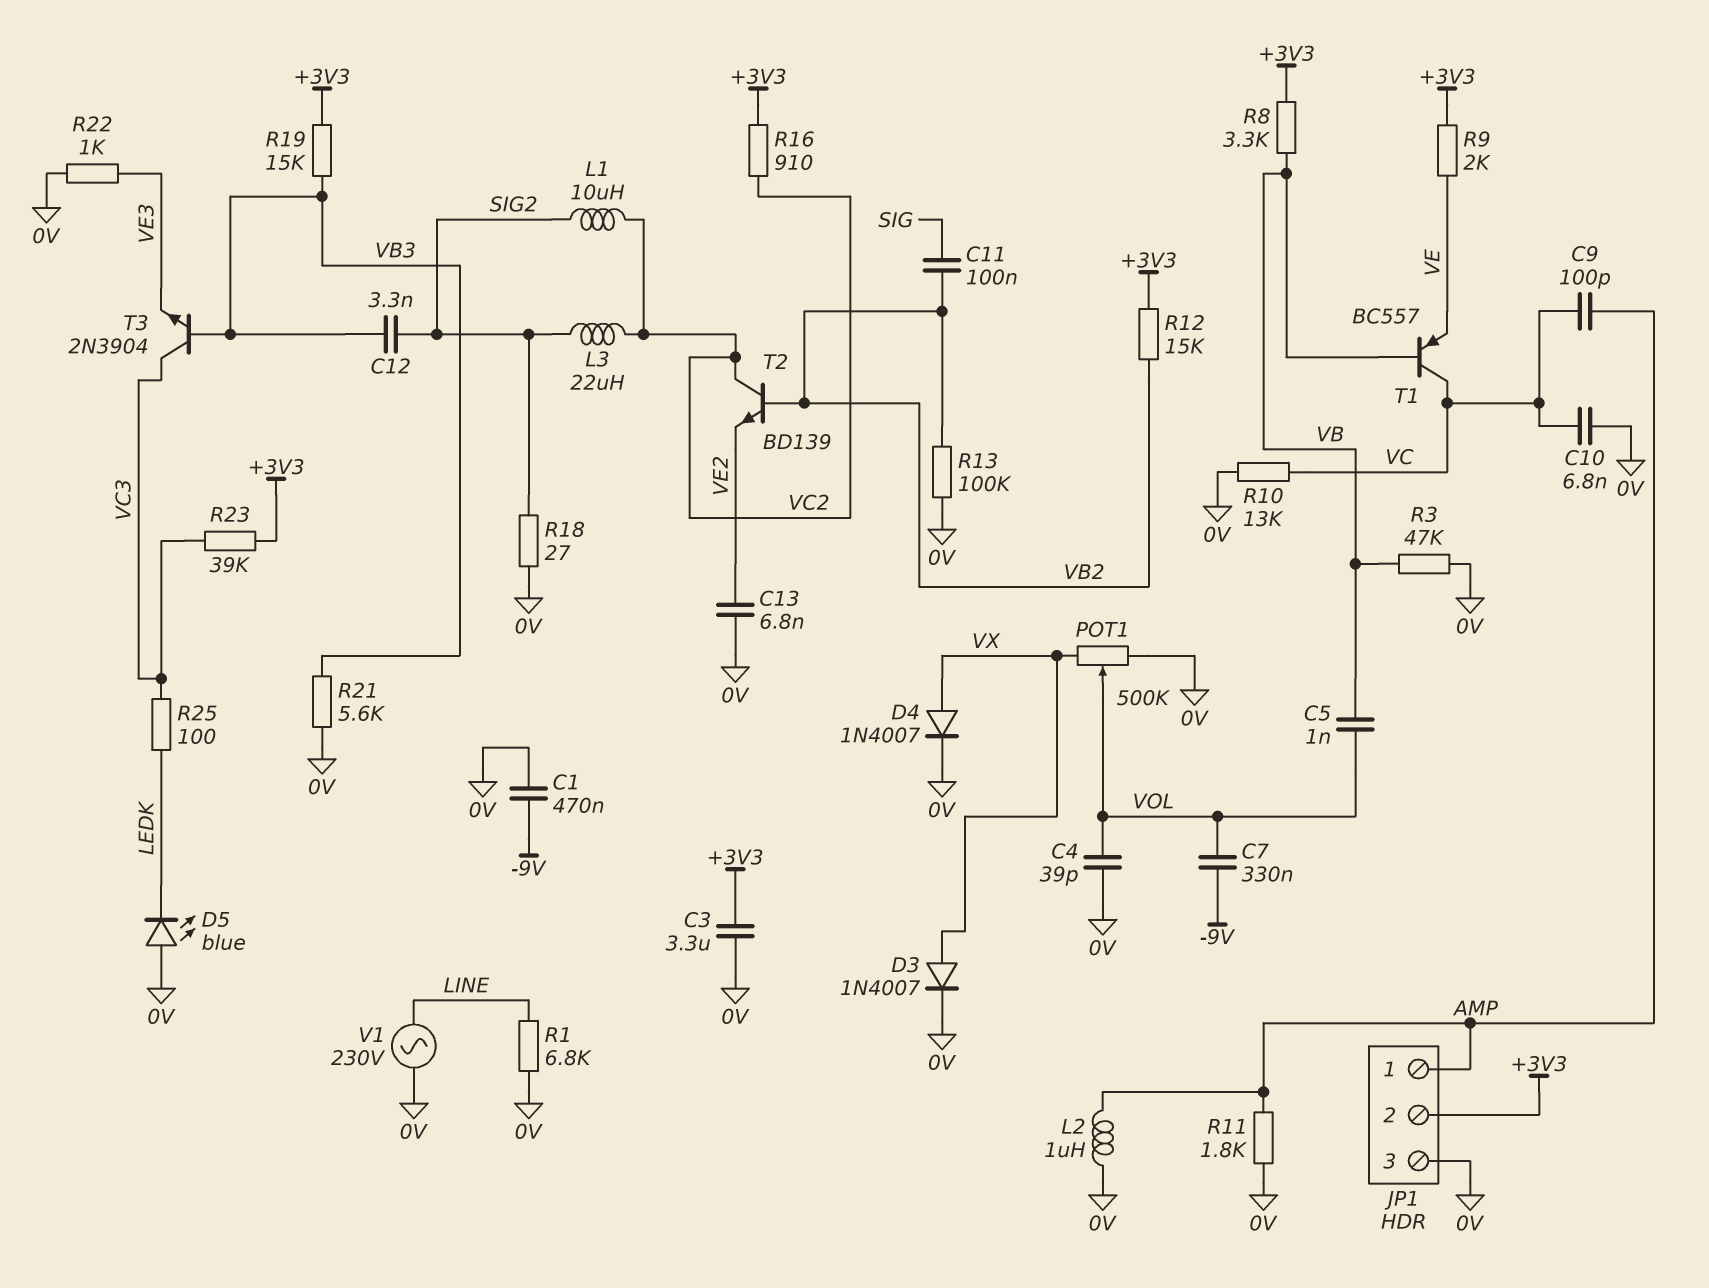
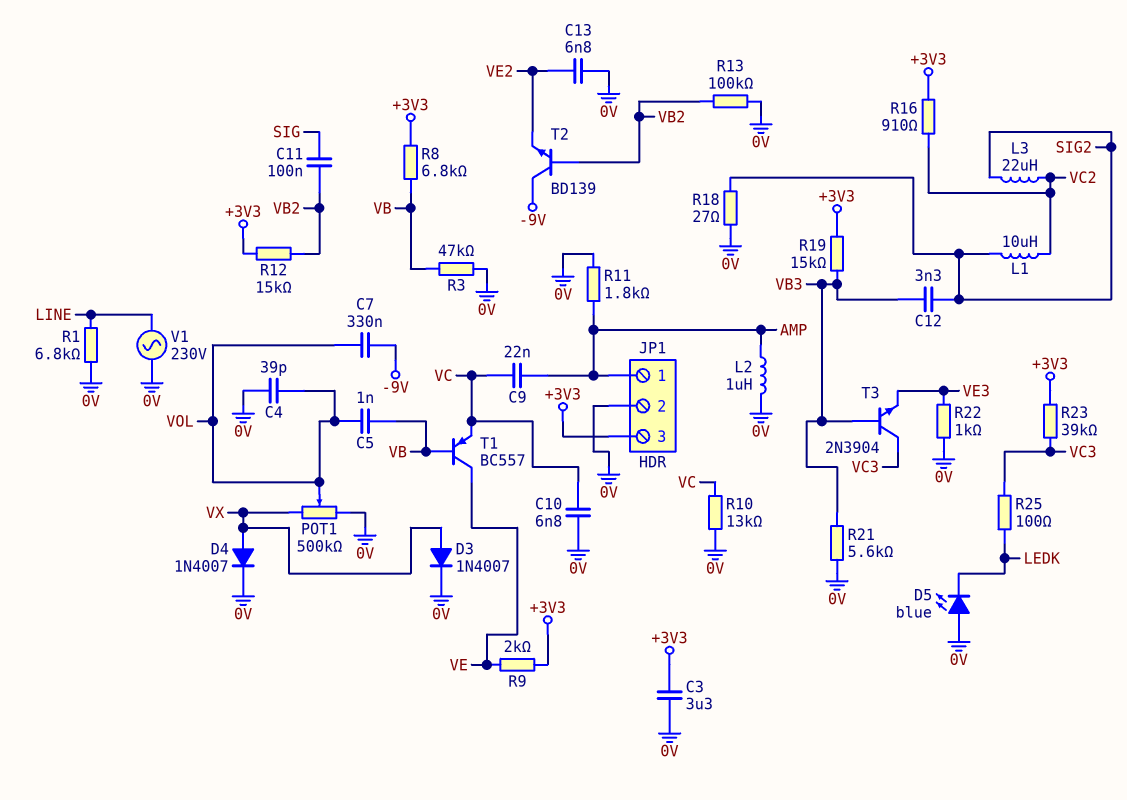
C1: 470nF (-9V, 0V) -> none
C9: 100pF (AMP, VC) -> 22nF (AMP, VC)
JP1 pin 2: +3V3 -> 0V
JP1 pin 3: 0V -> +3V3
R8: 3.3k (+3V3, VB) -> 6.8k (+3V3, VB)
T1: PNP BC557 (B VB, C VC, E VE) -> PNP BC557 (B VB, C VE, E VC)
T2: NPN BD139 (B VB2, C VC2, E VE2) -> NPN BD139 (B VB2, C -9V, E VE2)

